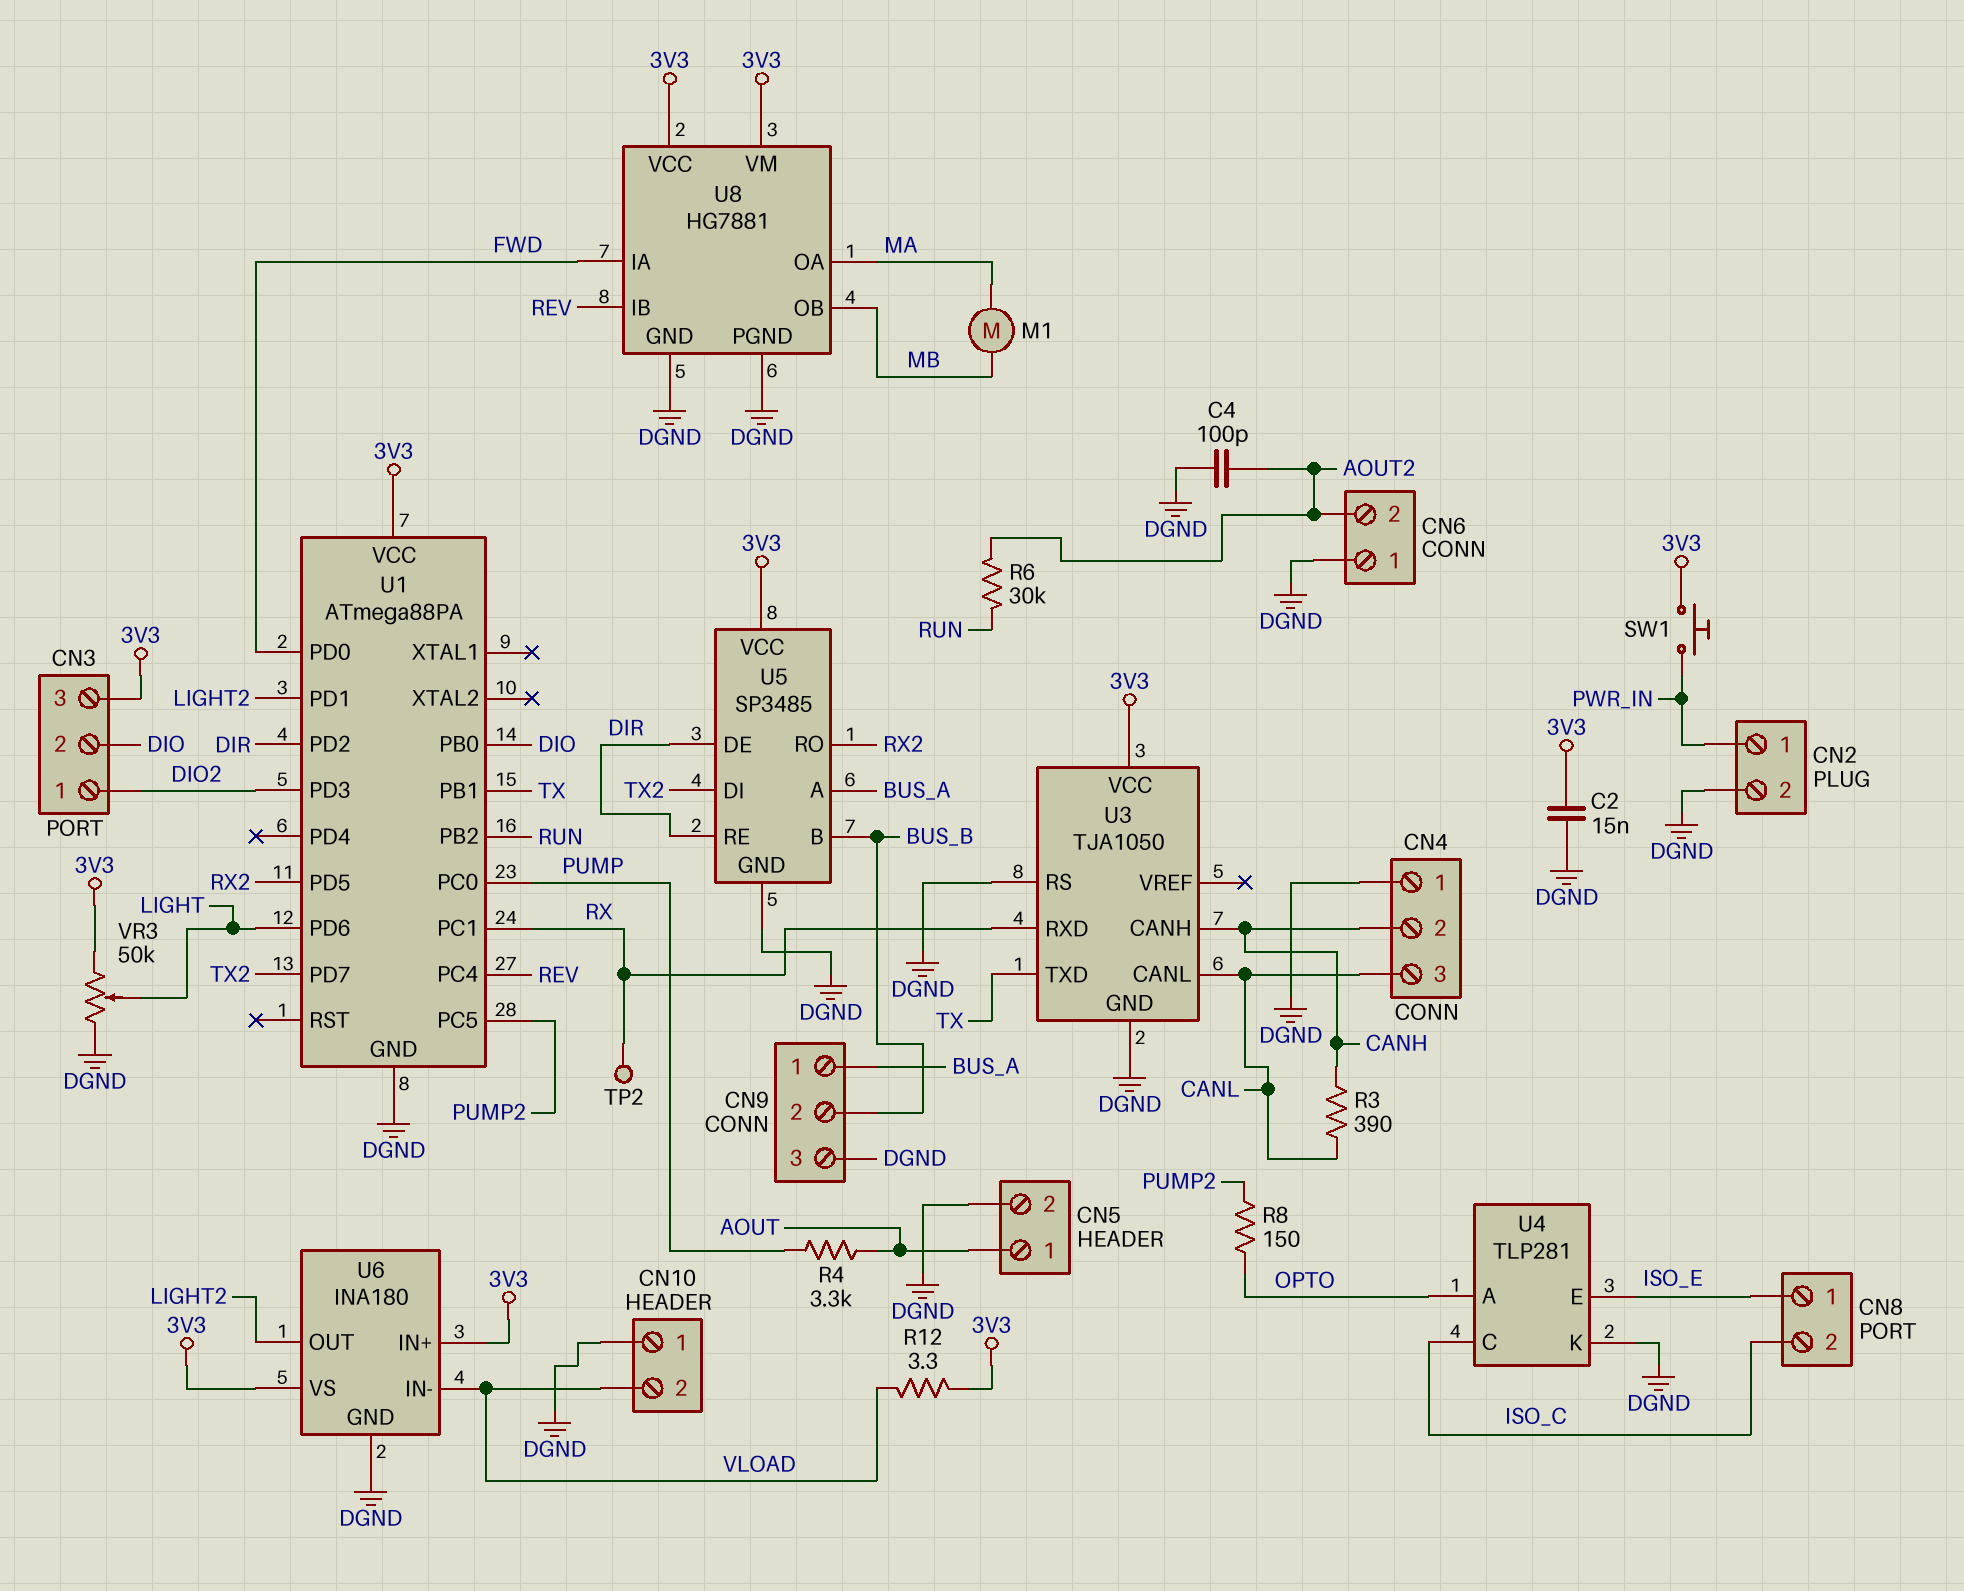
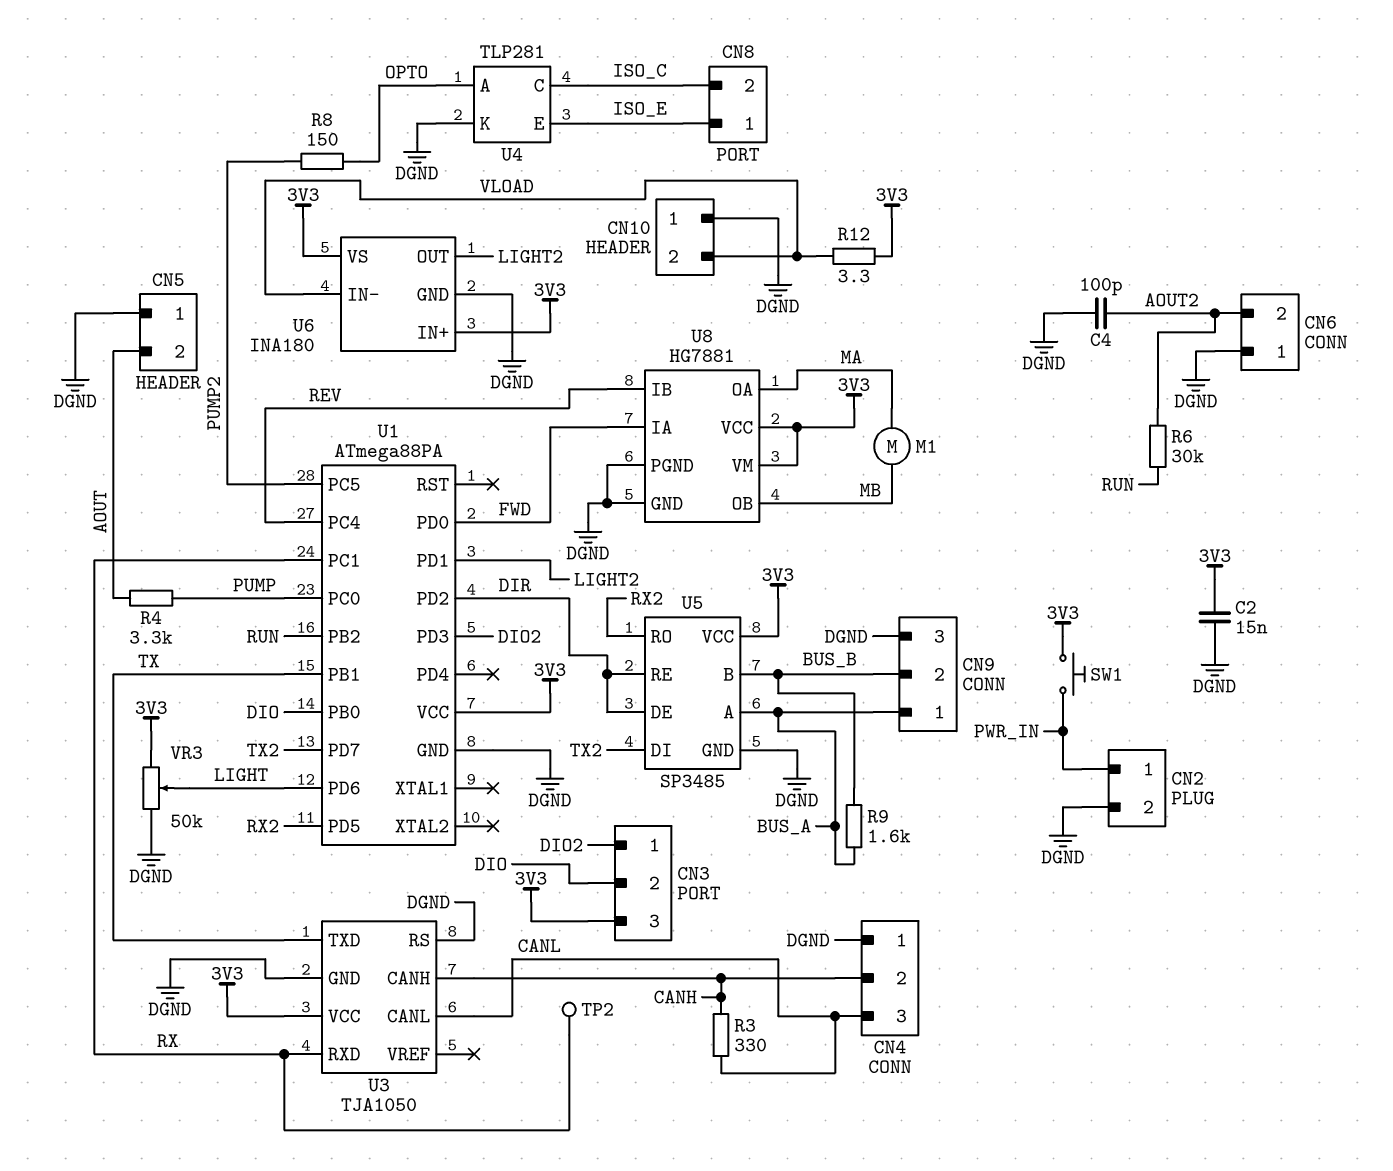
CN5 pin 1: AOUT -> DGND
CN5 pin 2: DGND -> AOUT
R3: 390 (CANH, CANL) -> 330 (CANH, CANL)
R9: none -> 1.6k (BUS_A, BUS_B)

